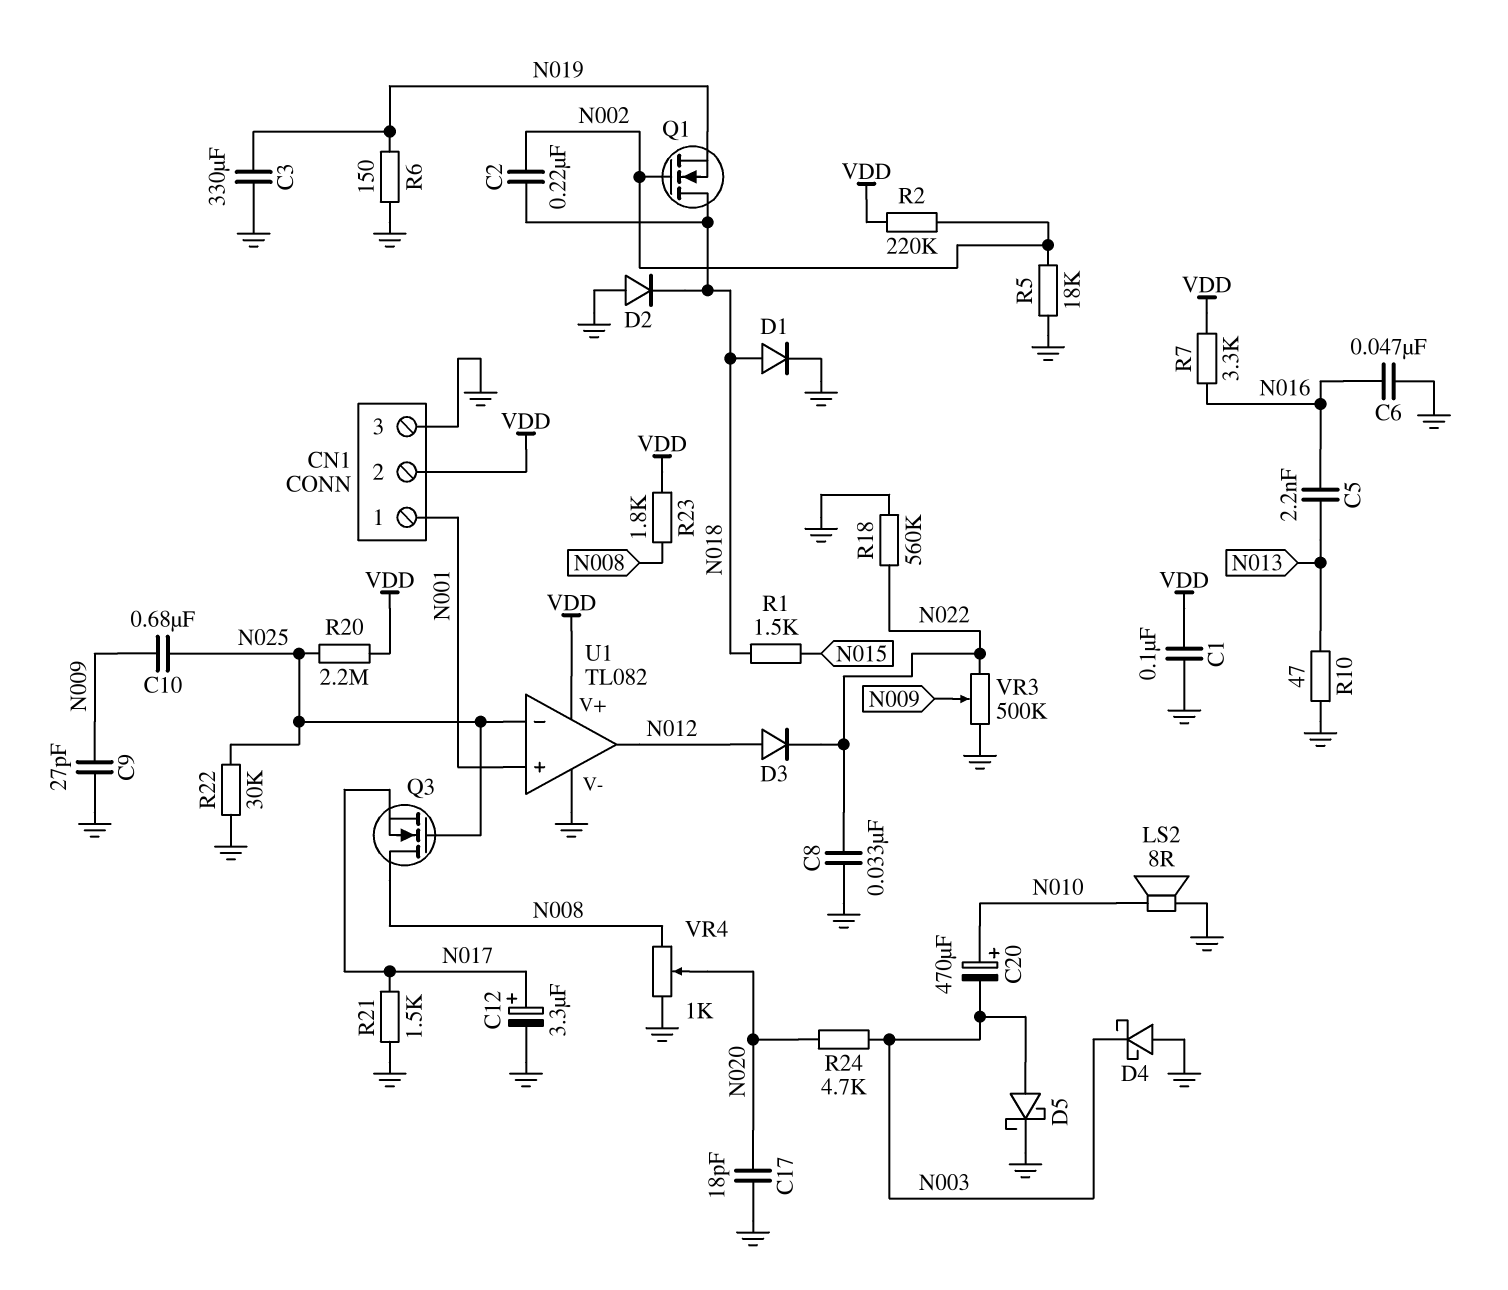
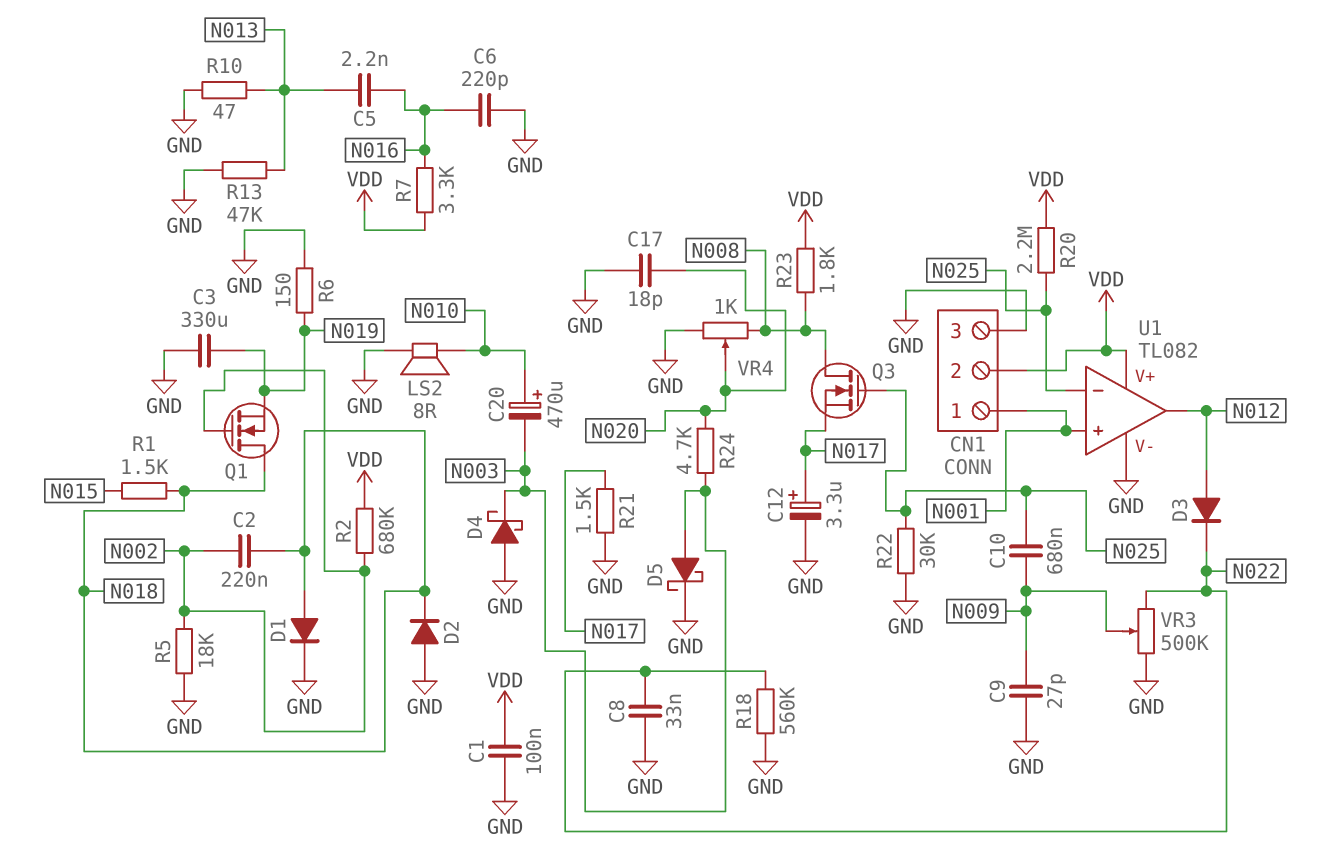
C6: 47nF (GND, N016) -> 220pF (GND, N016)
R2: 220k (N002, VDD) -> 680k (N002, VDD)
R13: none -> 47k (GND, N013)

